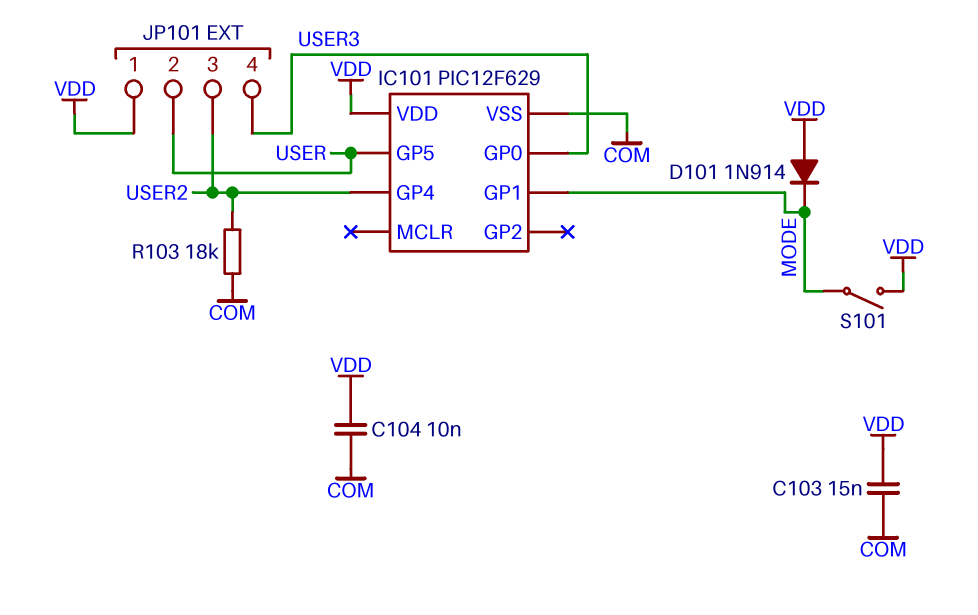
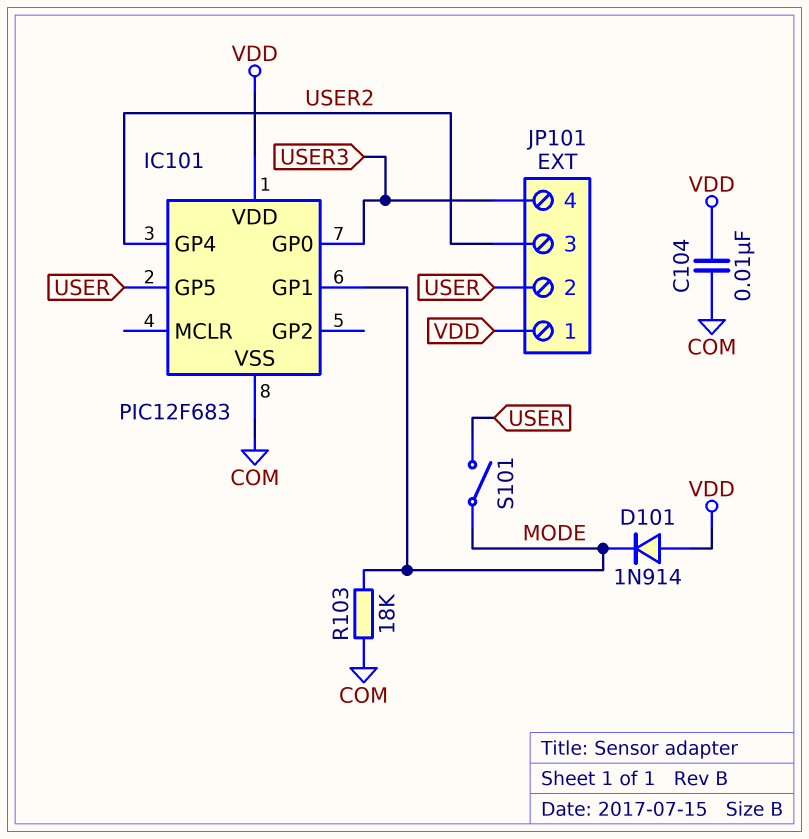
C103: 15nF (COM, VDD) -> none
IC101: PIC12F629 -> PIC12F683
R103: 18k (COM, USER2) -> 18k (COM, MODE)
S101: switch (MODE, VDD) -> switch (MODE, USER)

